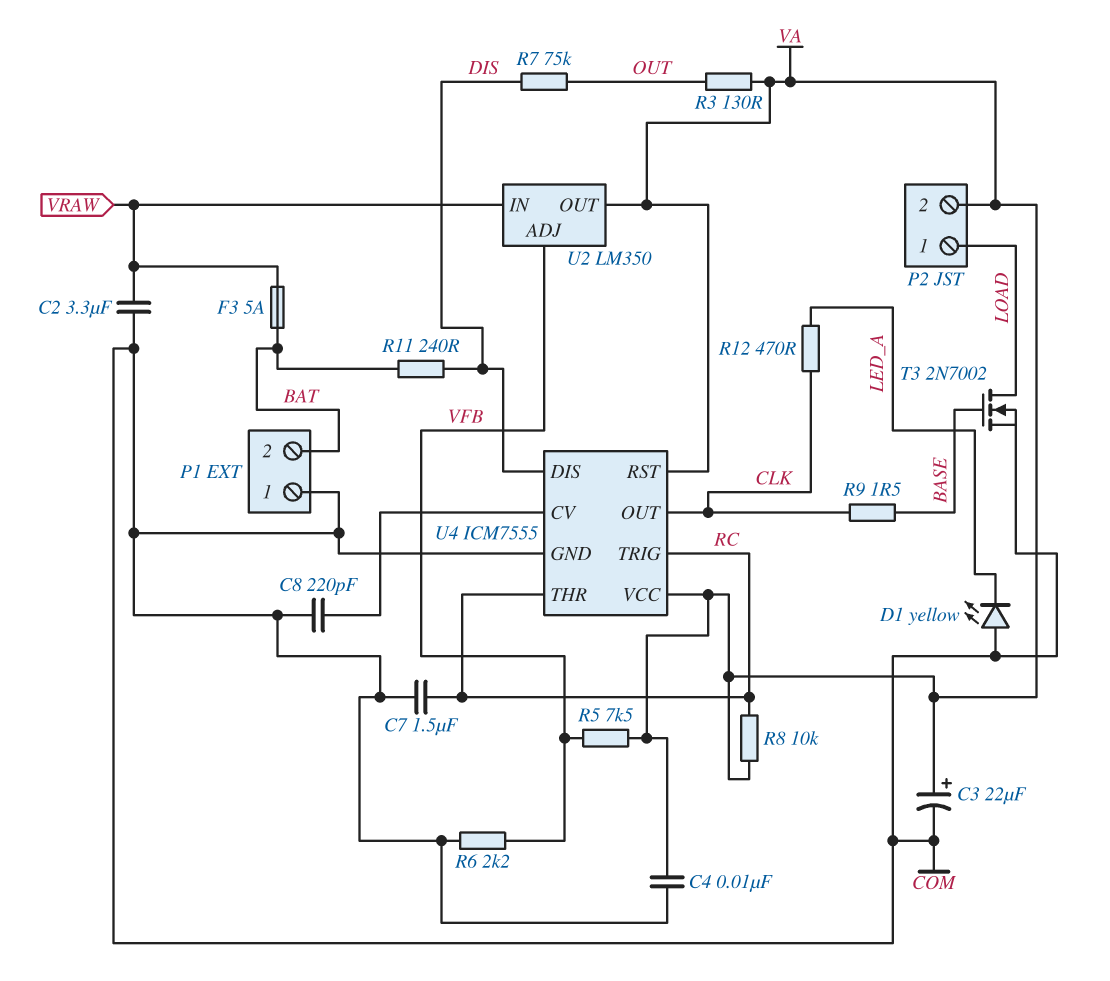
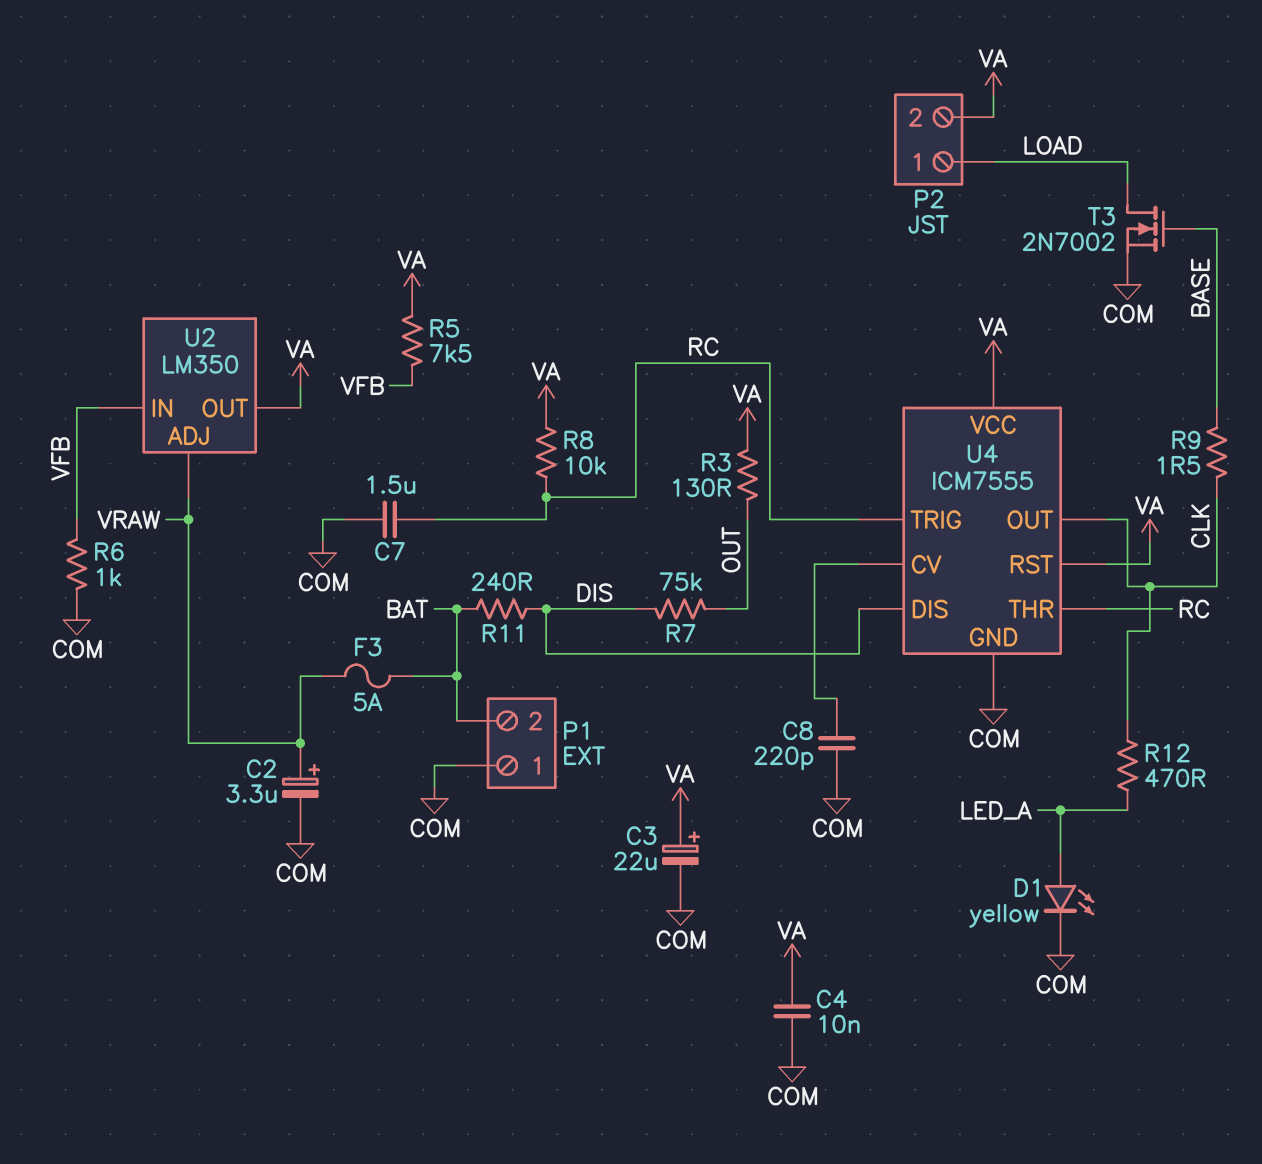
C2: 3.3uF (COM, VRAW) -> 3.3uF (plus VRAW, minus COM)
D1: LED yellow (A COM, K LED_A) -> LED yellow (A LED_A, K COM)
R6: 2.2k (COM, VFB) -> 1k (COM, VFB)
U2 pin ADJ: VFB -> VRAW
U2 pin IN: VRAW -> VFB

